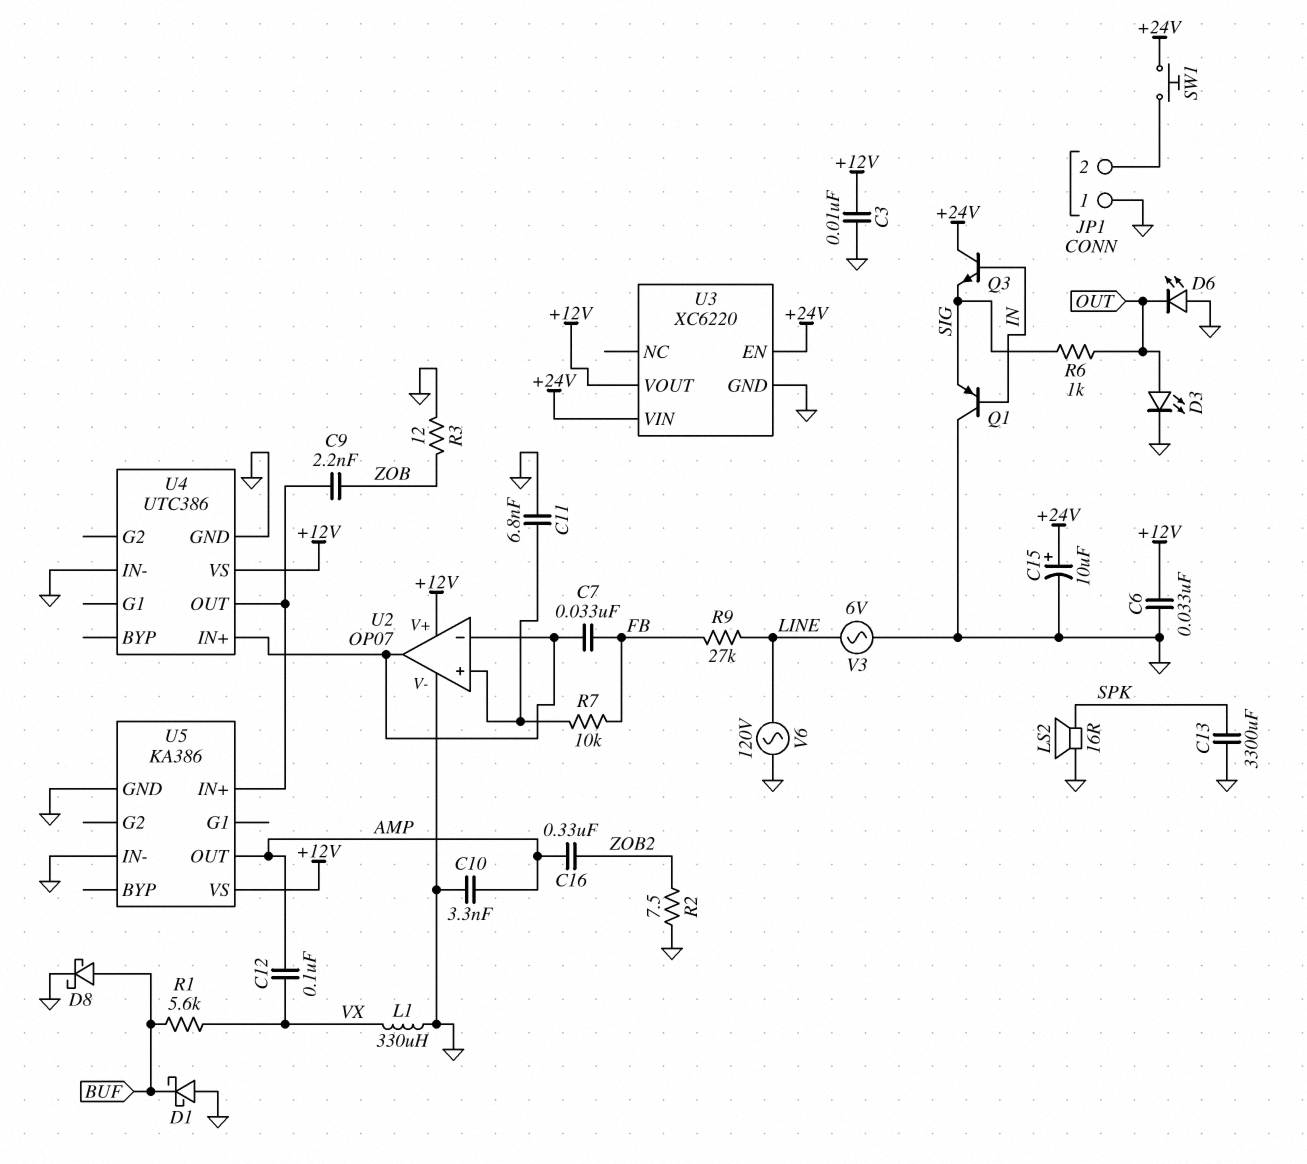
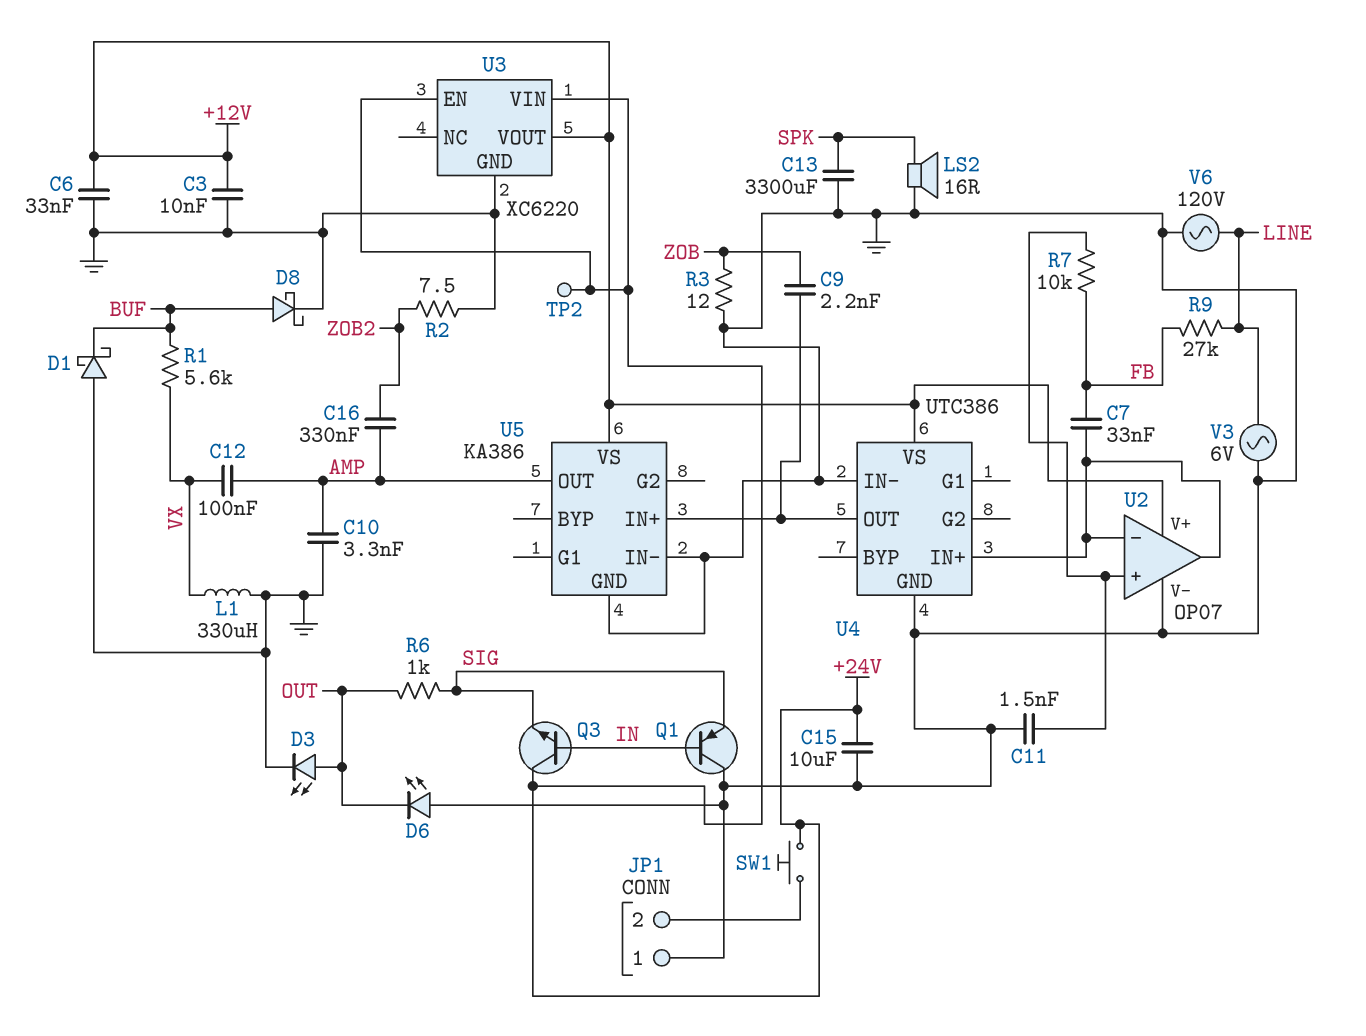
C11: 6.8nF (GND, U2/in+) -> 1.5nF (GND, U2/in+)
C15: 10uF (plus +24V, minus GND) -> 10uF (+24V, GND)
TP2: none -> test point (+24V)

